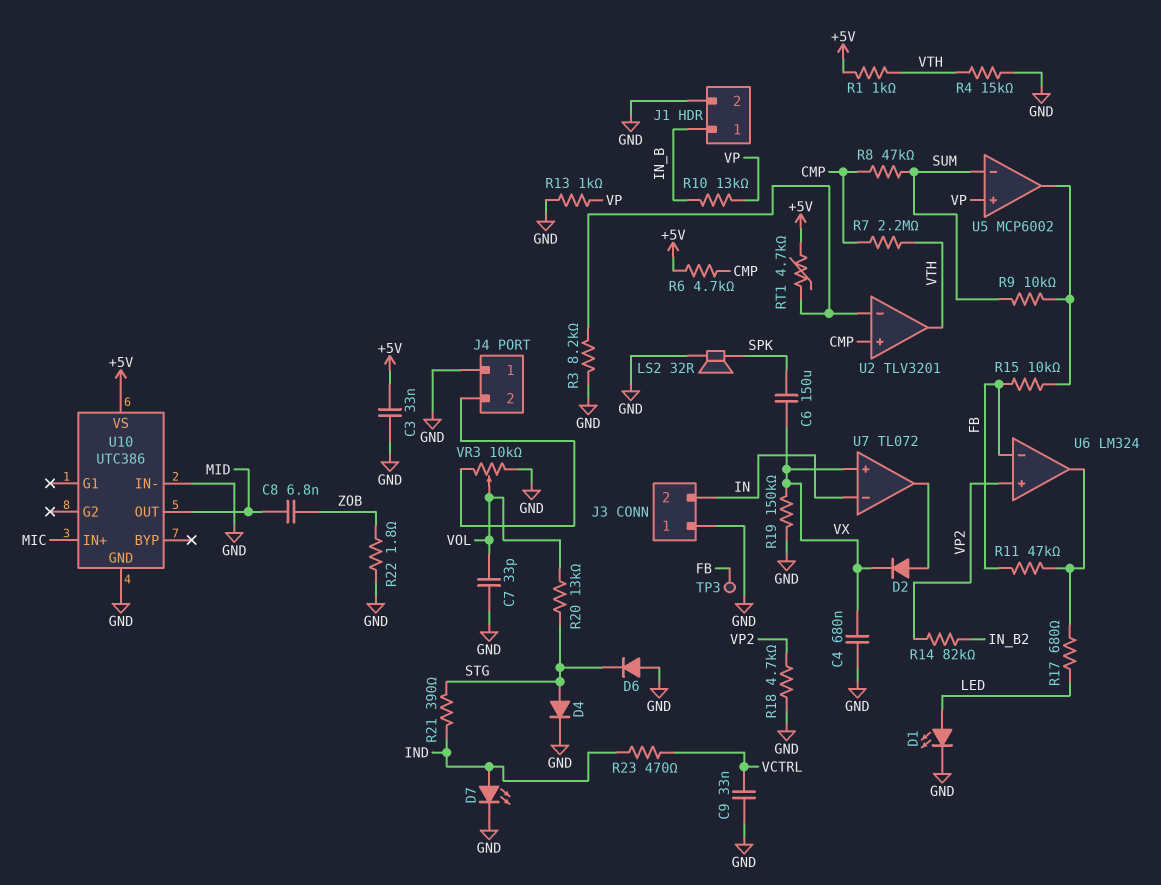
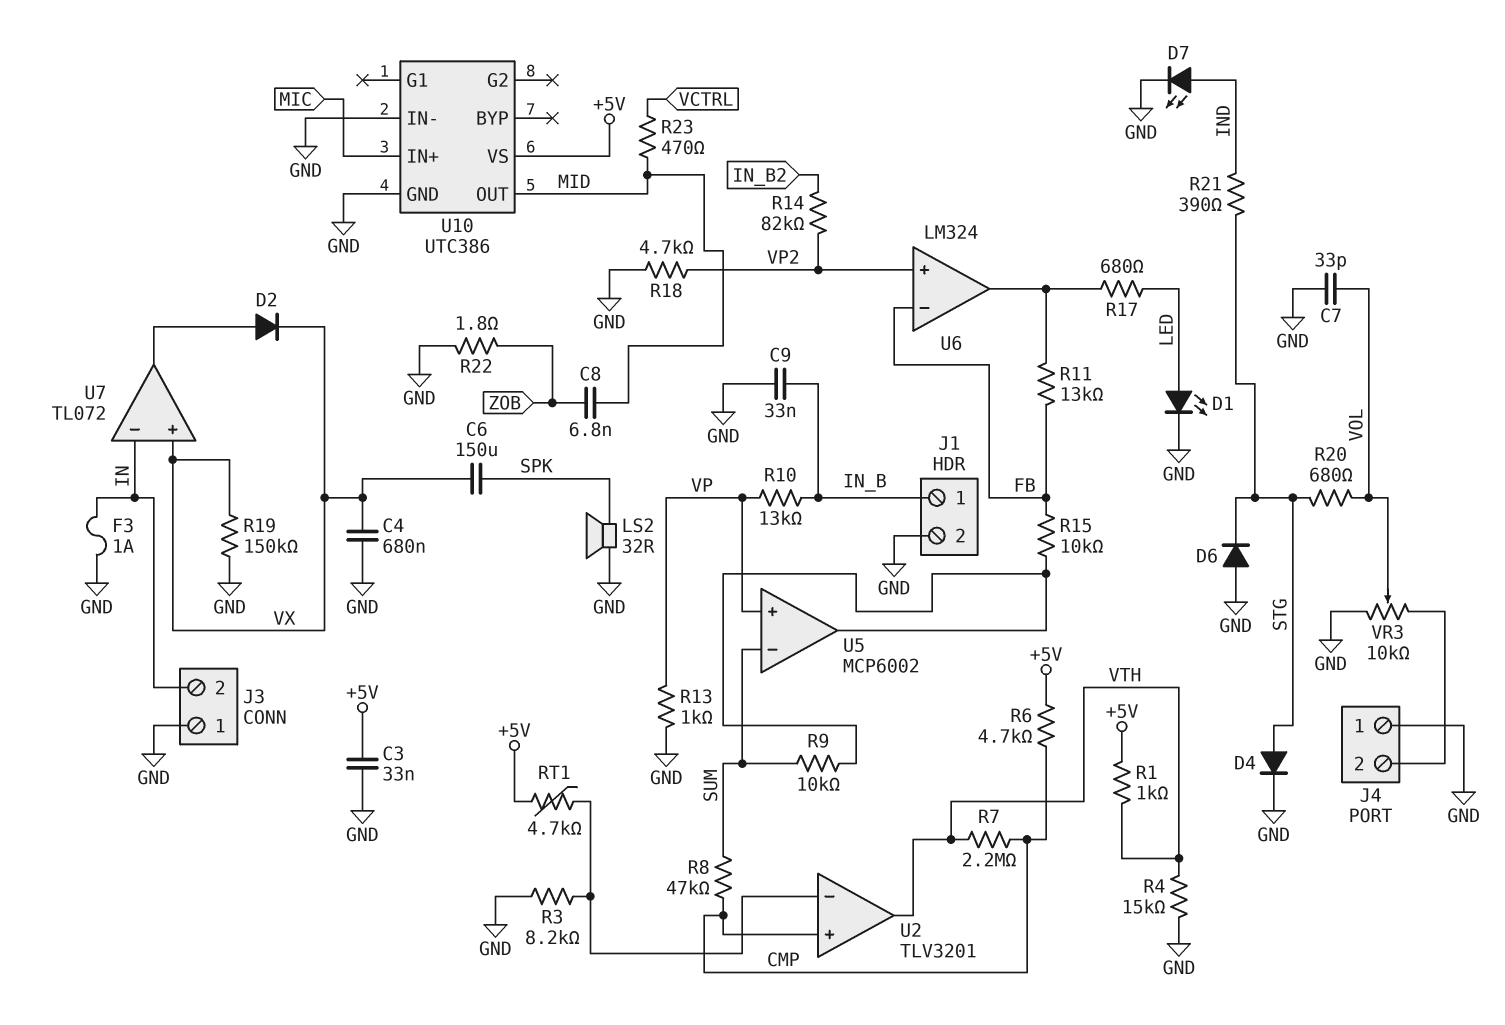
C9: 33nF (GND, VCTRL) -> 33nF (GND, IN_B)
F3: none -> 1A (GND, IN)
R11: 47k (FB, U6/out) -> 13k (FB, U6/out)
R20: 13k (STG, VOL) -> 680 (STG, VOL)
R23: 470 (IND, VCTRL) -> 470 (MID, VCTRL)
TP3: test point (FB) -> none

